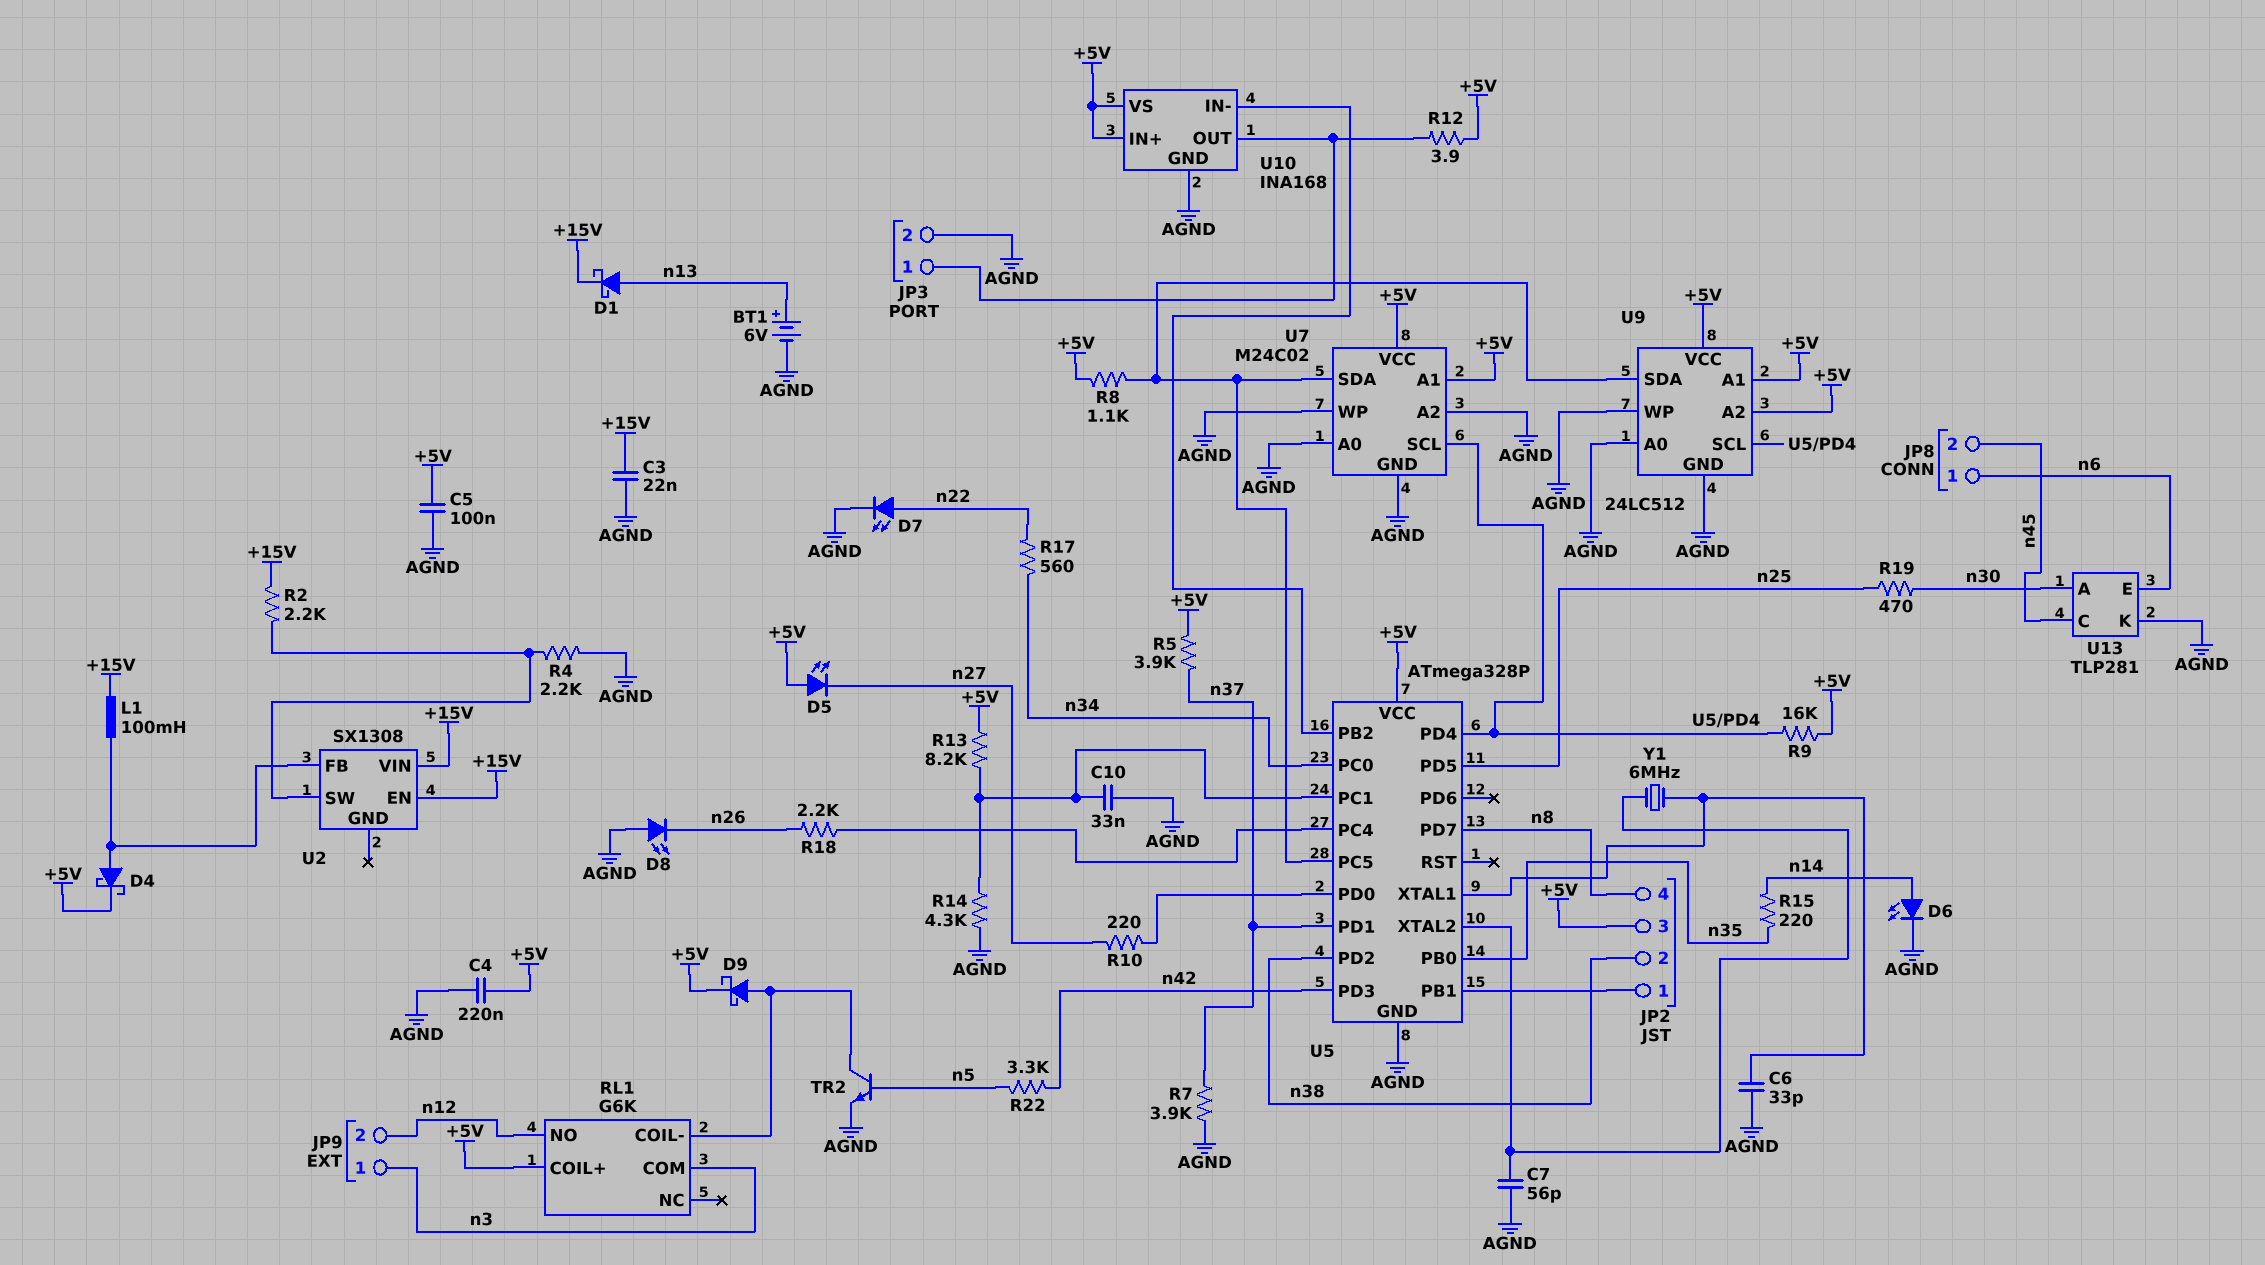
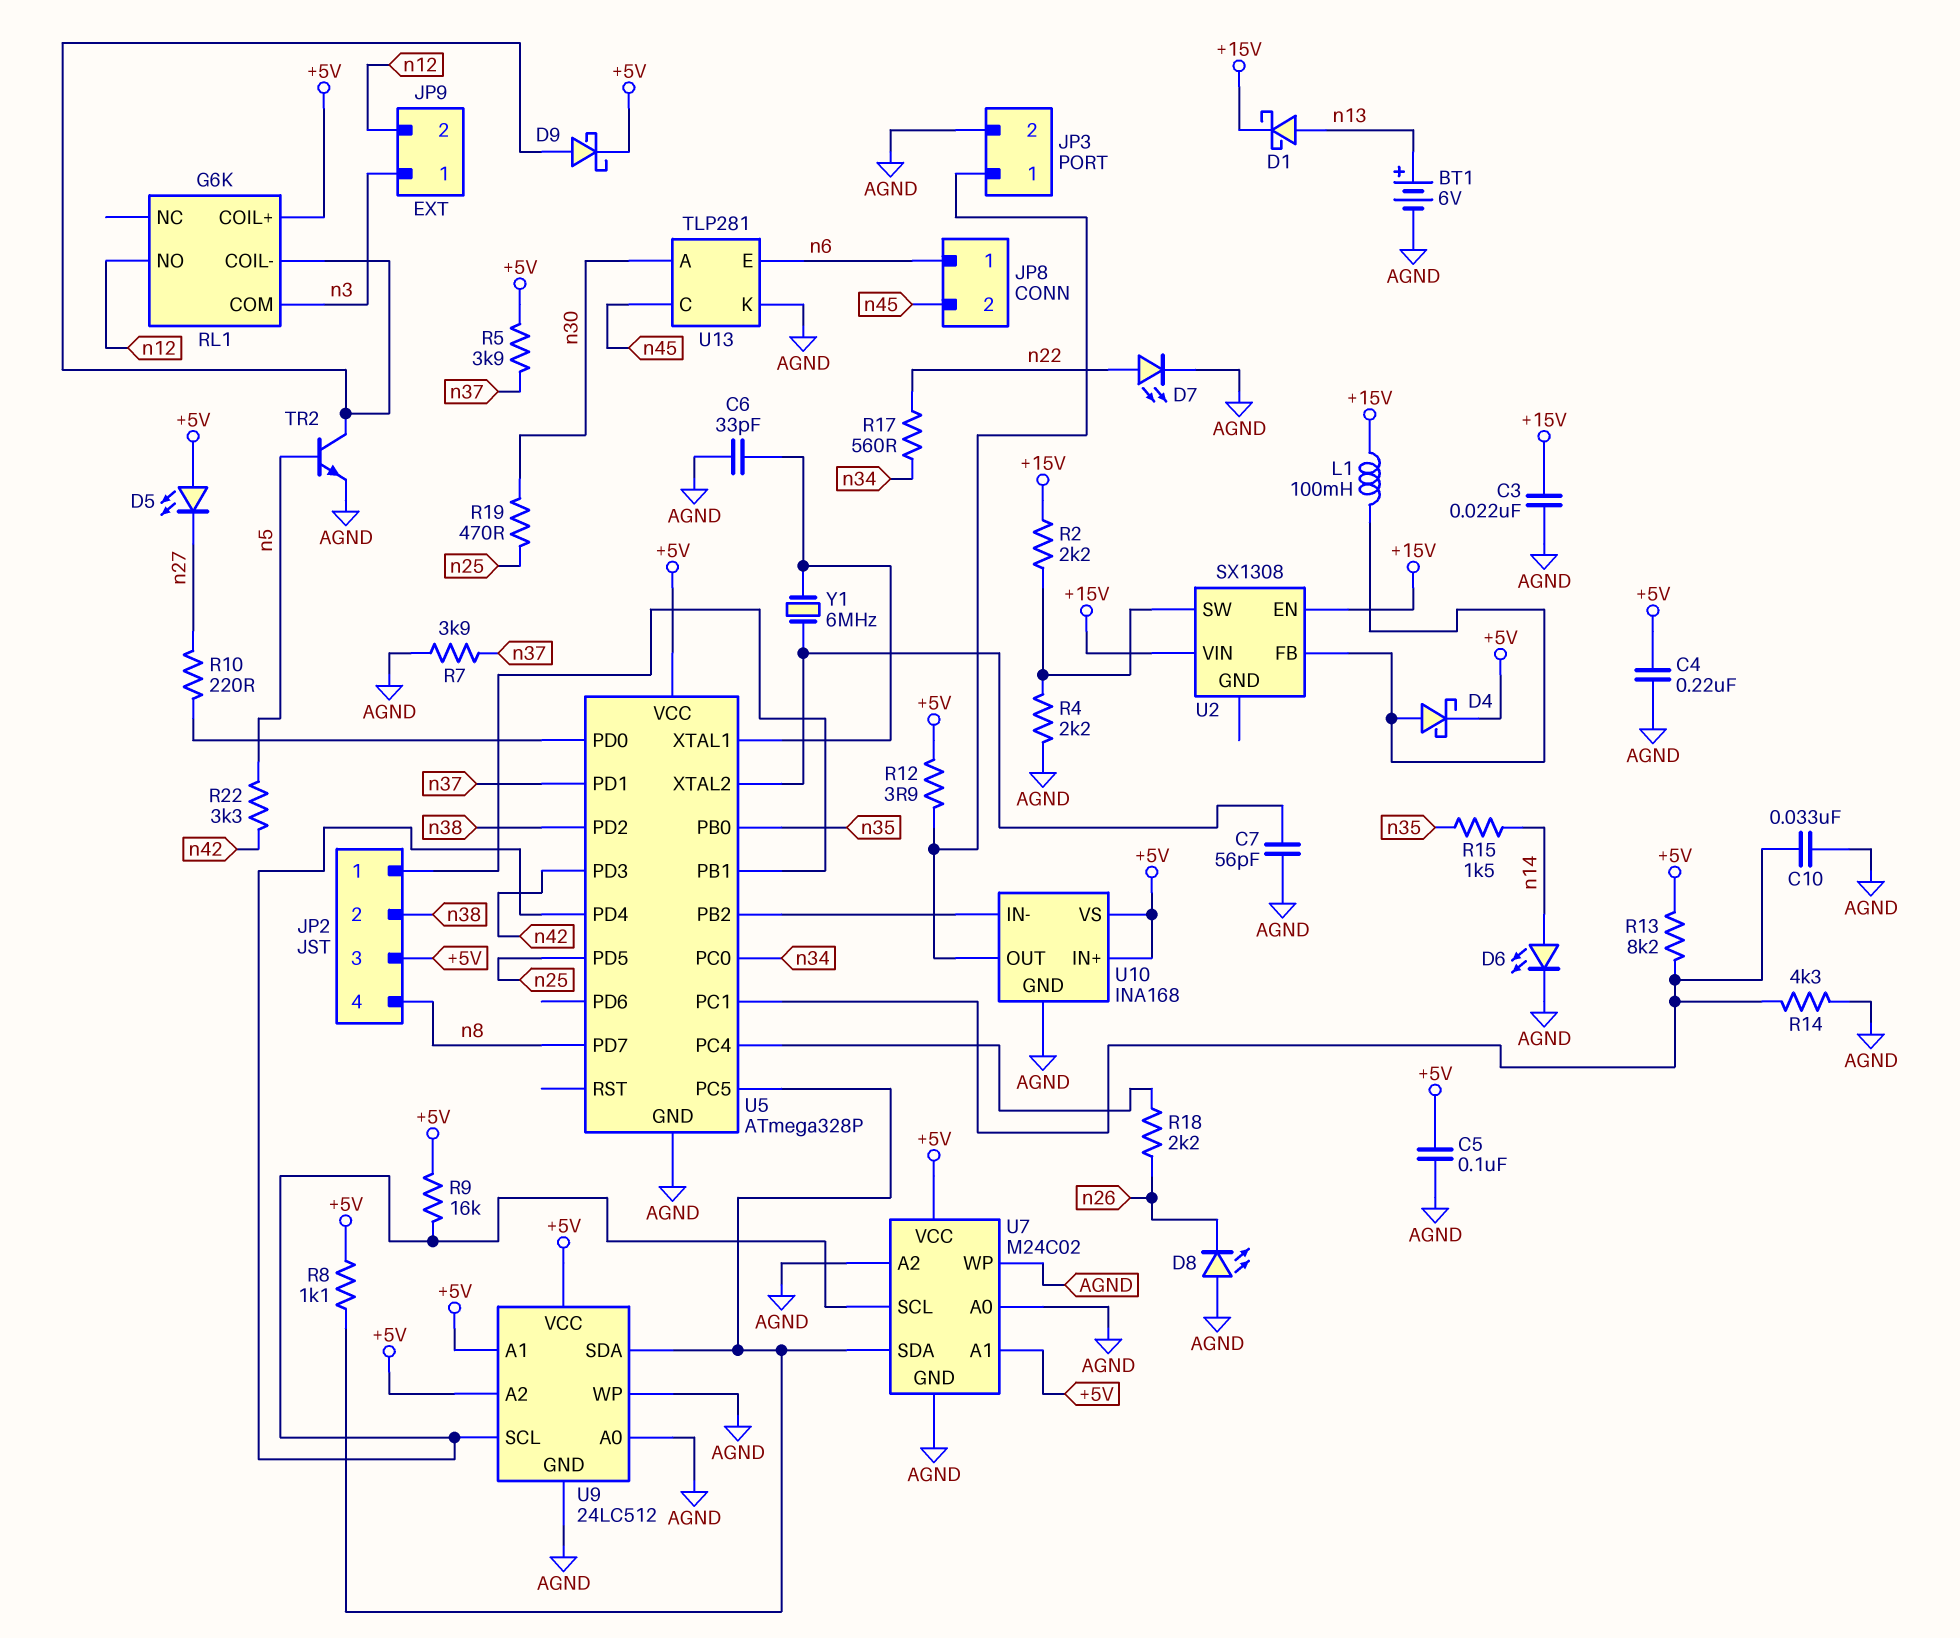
R15: 220 (n14, n35) -> 1.5k (n14, n35)

